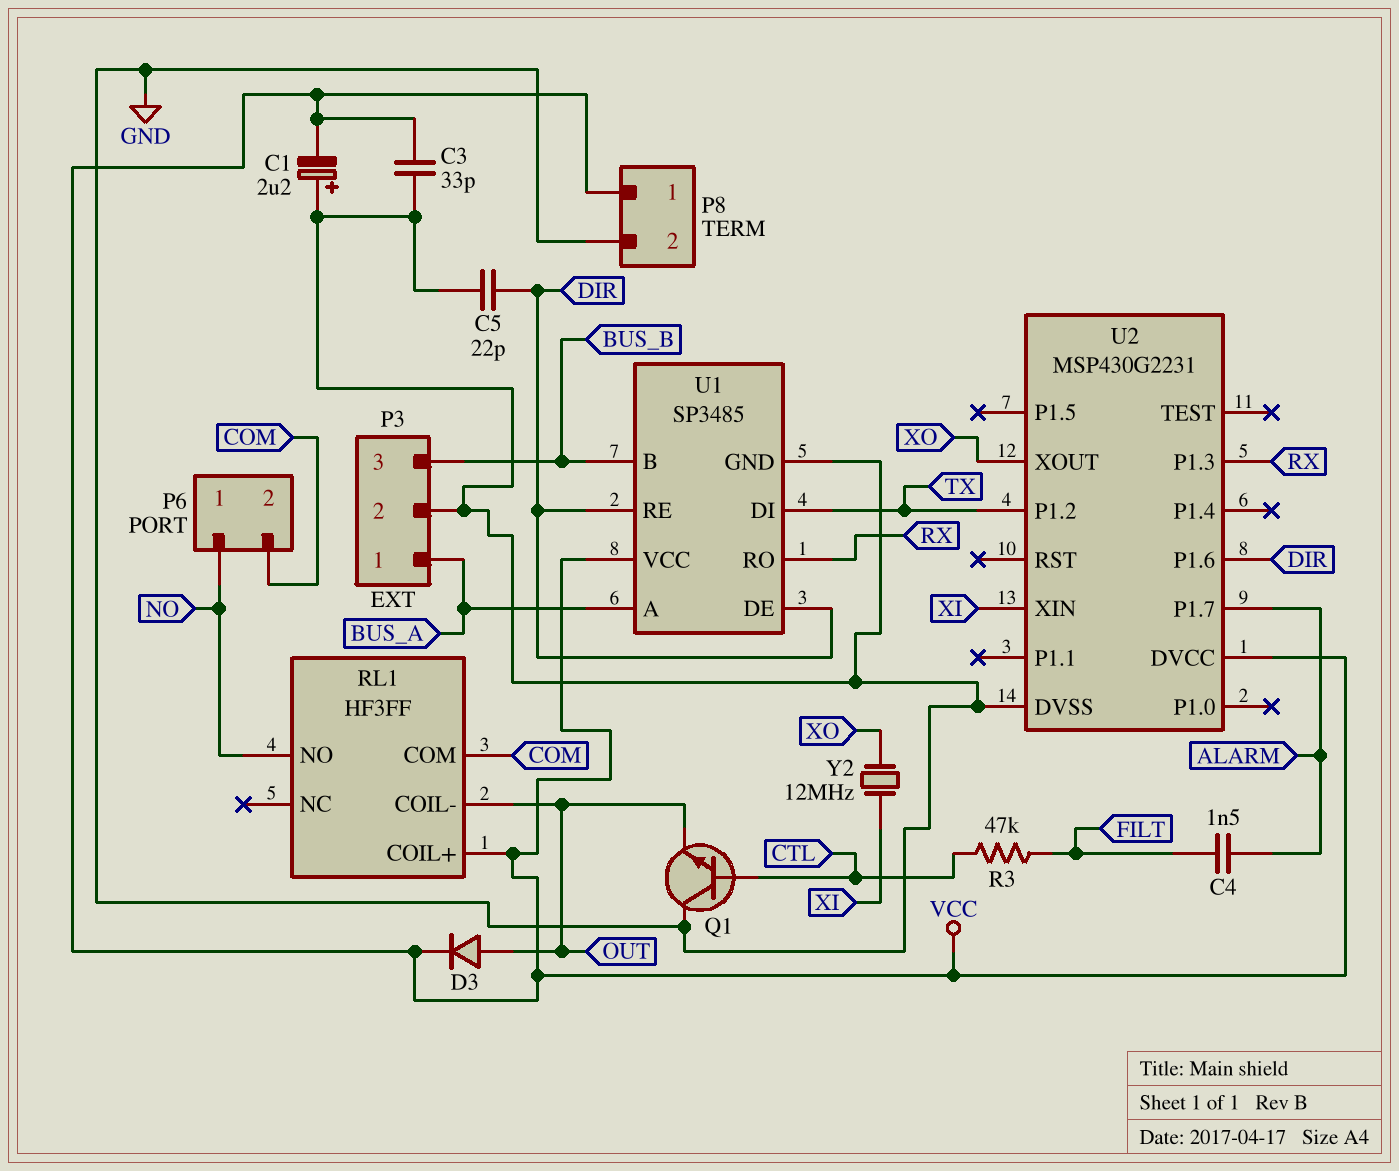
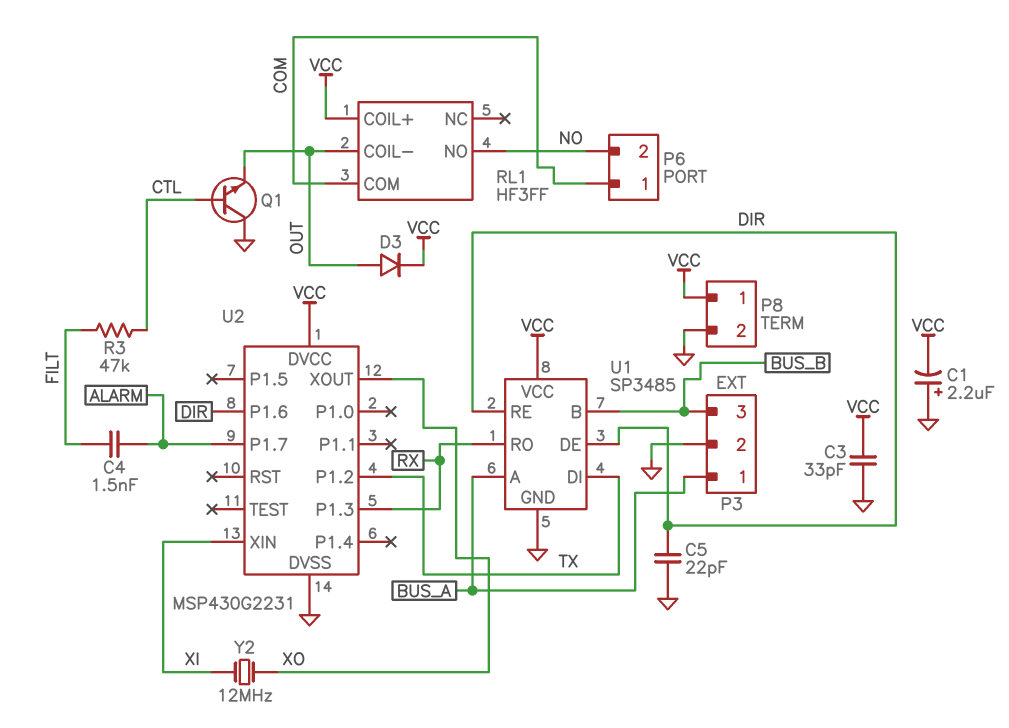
P6 pin 1: NO -> COM
P6 pin 2: COM -> NO

